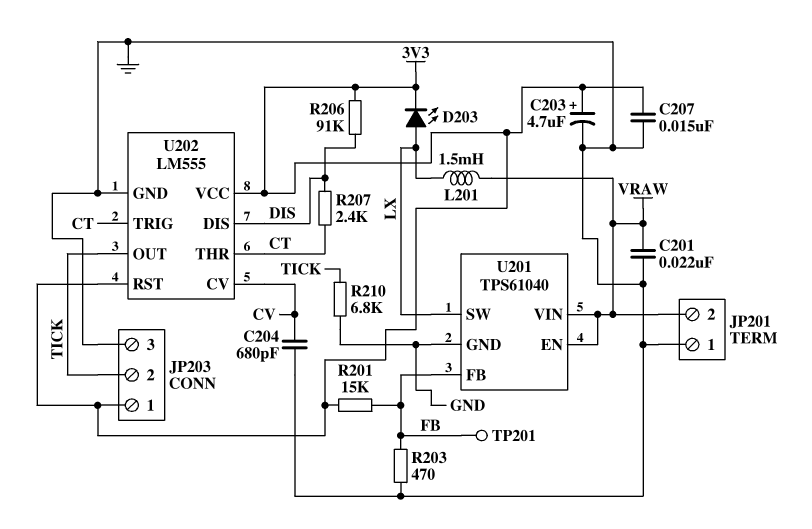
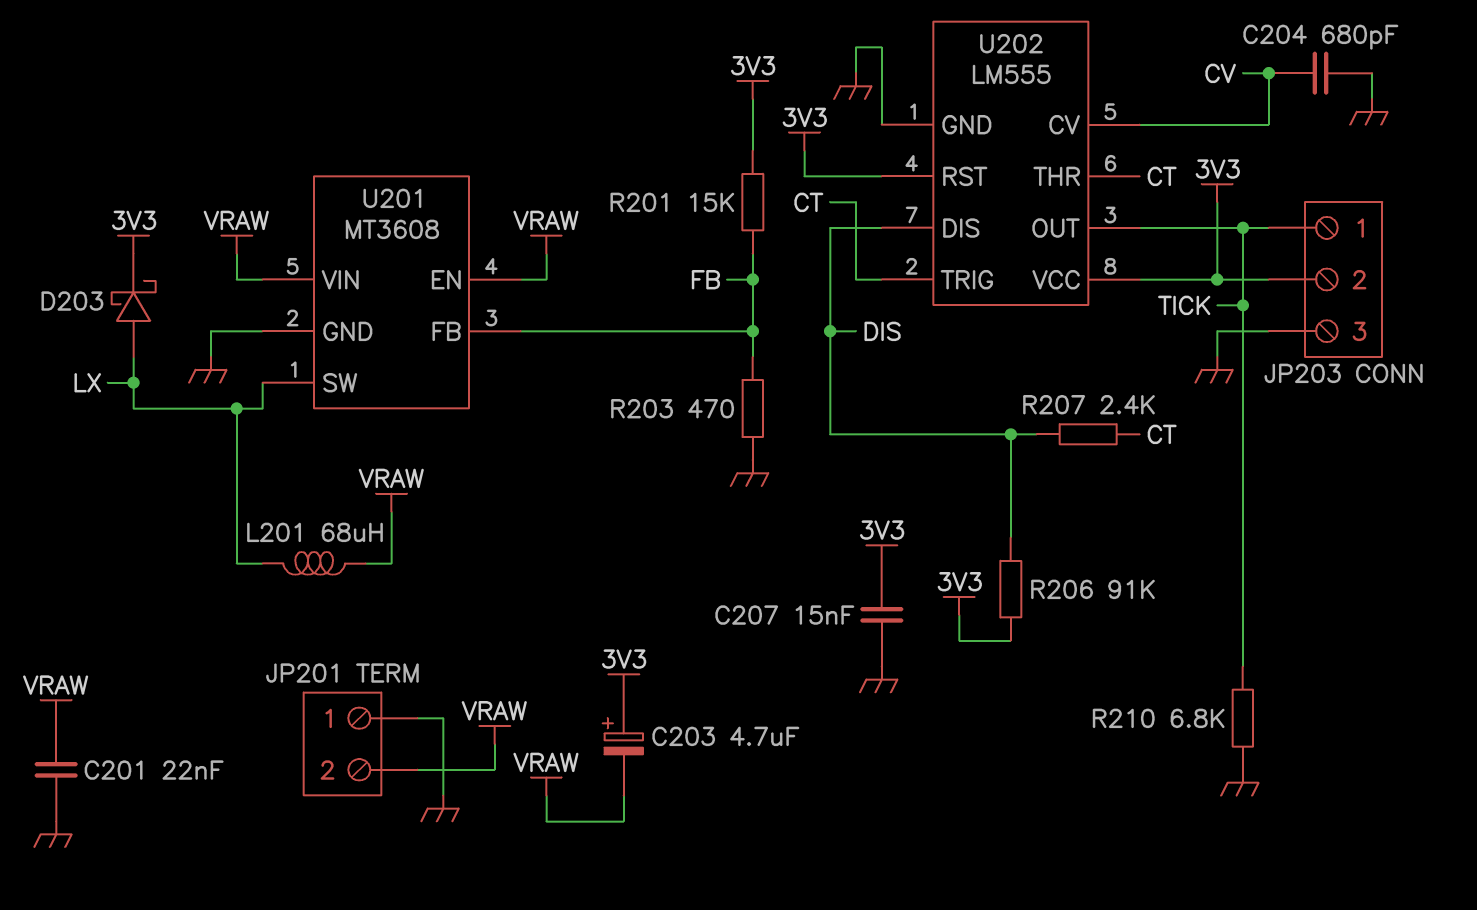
C203: 4.7uF (plus 3V3, minus GND) -> 4.7uF (plus 3V3, minus VRAW)
D203: LED (A LX, K 3V3) -> schottky (A LX, K 3V3)
JP203 pin 1: 3V3 -> TICK
JP203 pin 2: TICK -> 3V3
L201: 1.5mH (LX, VRAW) -> 68uH (LX, VRAW)
TP201: test point (FB) -> none
U201: TPS61040 -> MT3608

